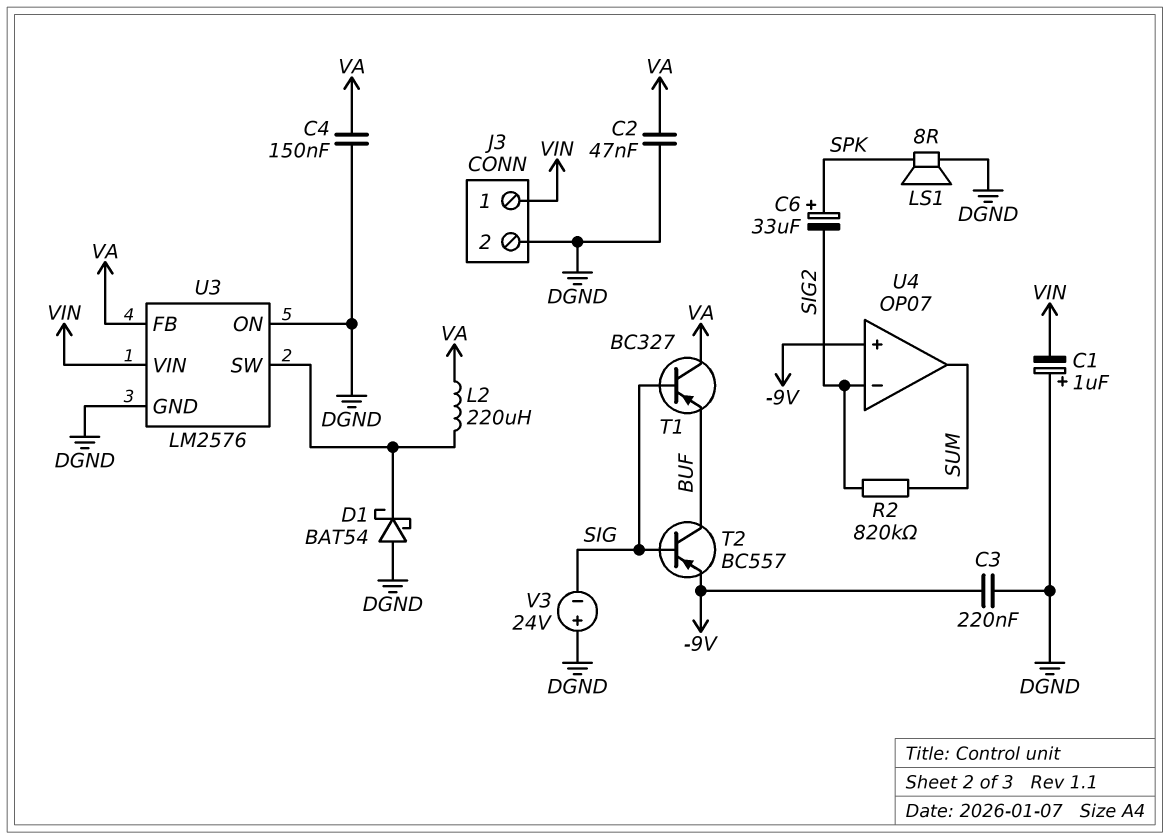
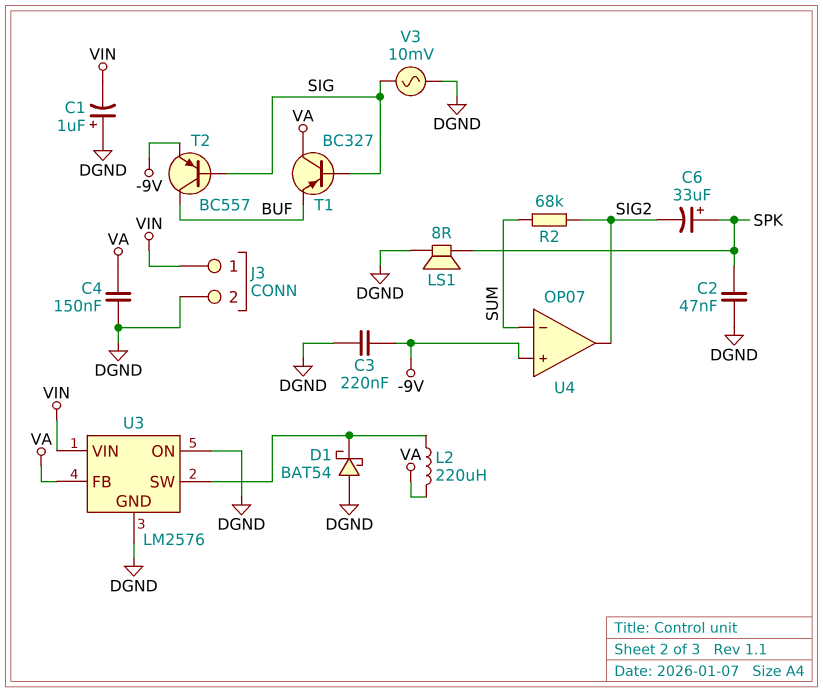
C2: 47nF (DGND, VA) -> 47nF (DGND, SPK)
R2: 820k (SIG2, SUM) -> 68k (SIG2, SUM)
U4 pin in-: SIG2 -> SUM
U4 pin out: SUM -> SIG2
V3: 24V (plus DGND, minus SIG) -> AC 10mV (DGND, SIG)

